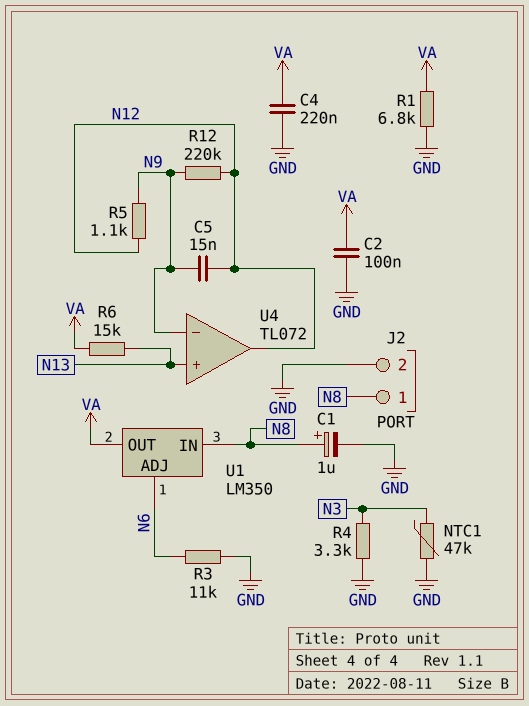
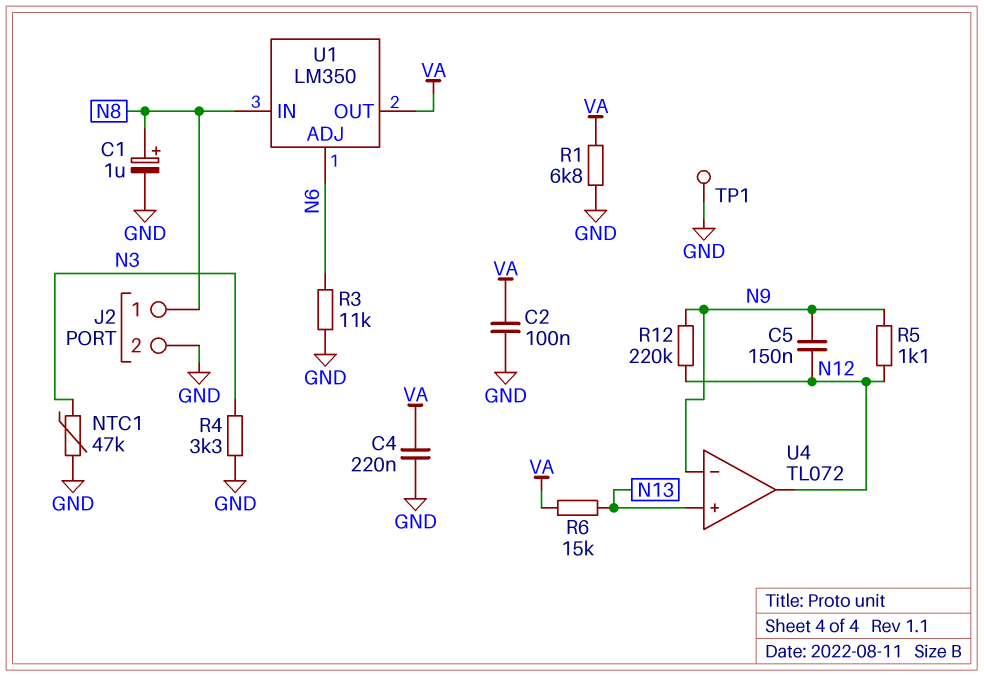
C5: 15nF (N9, N12) -> 150nF (N9, N12)
TP1: none -> test point (GND)

